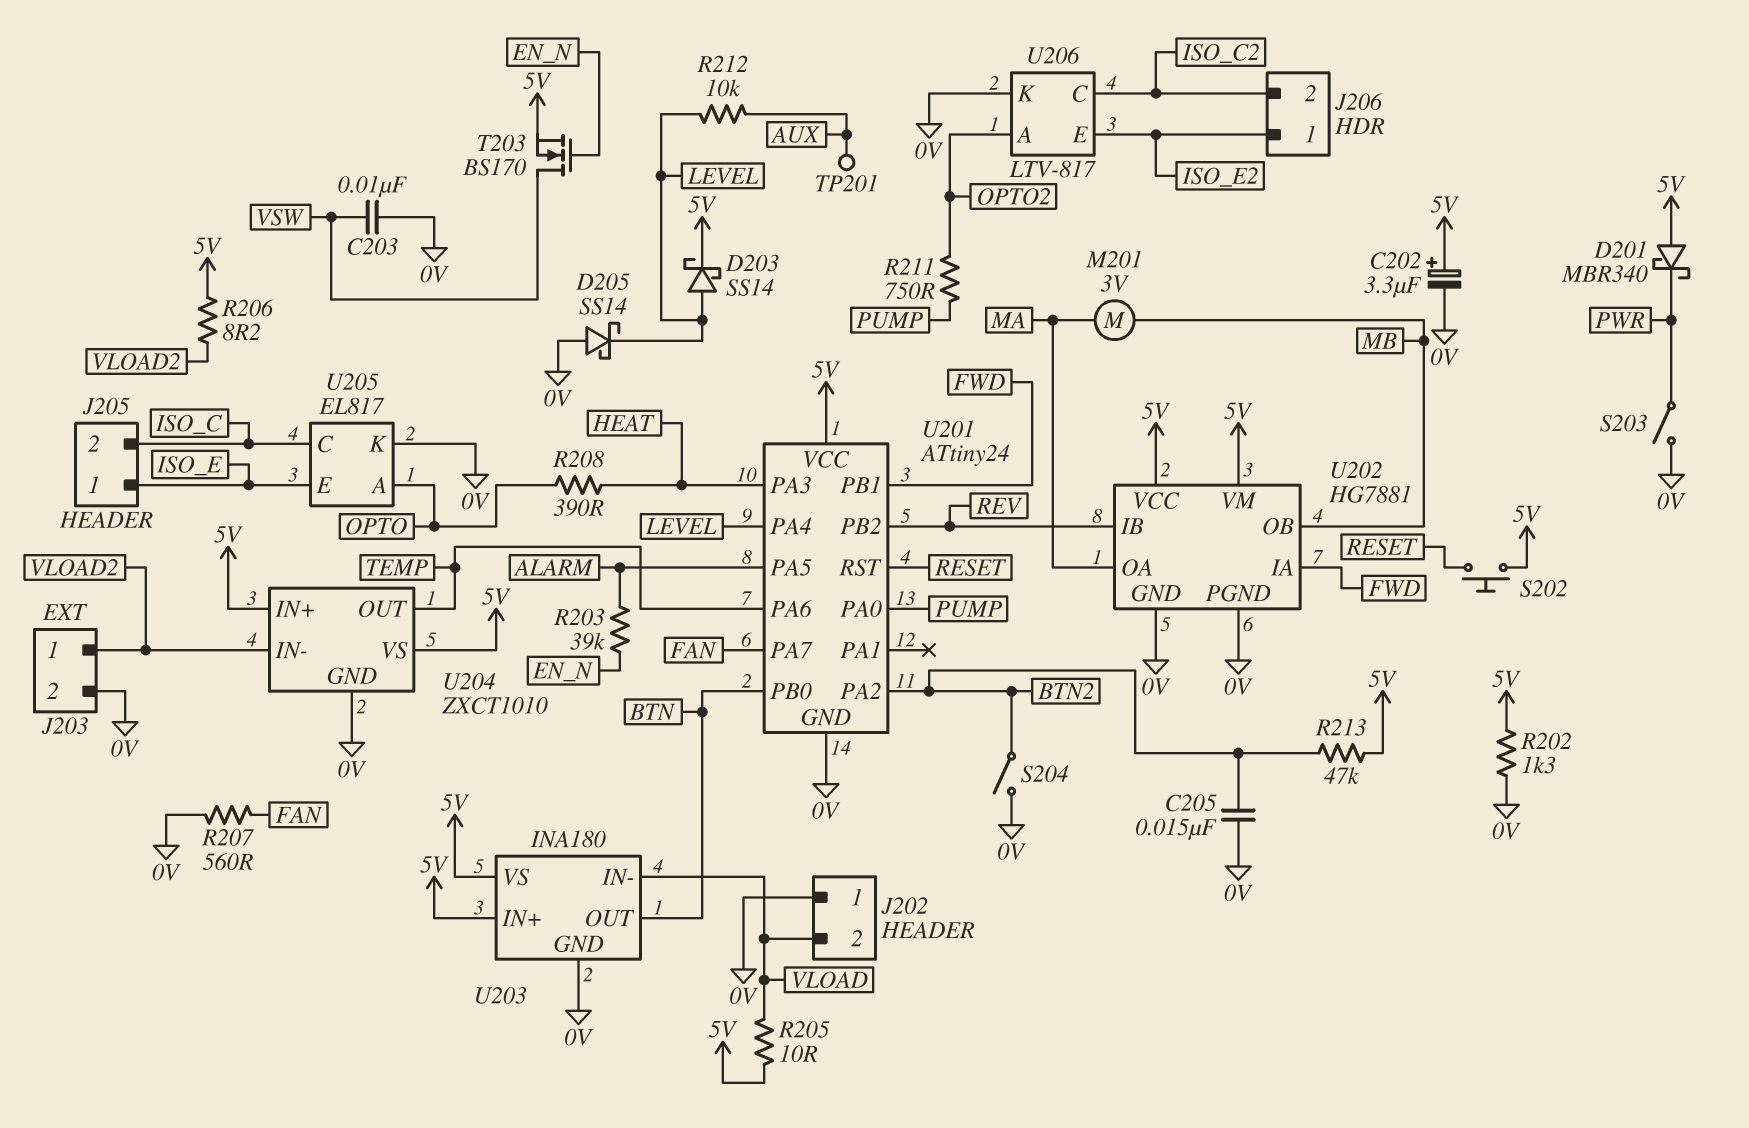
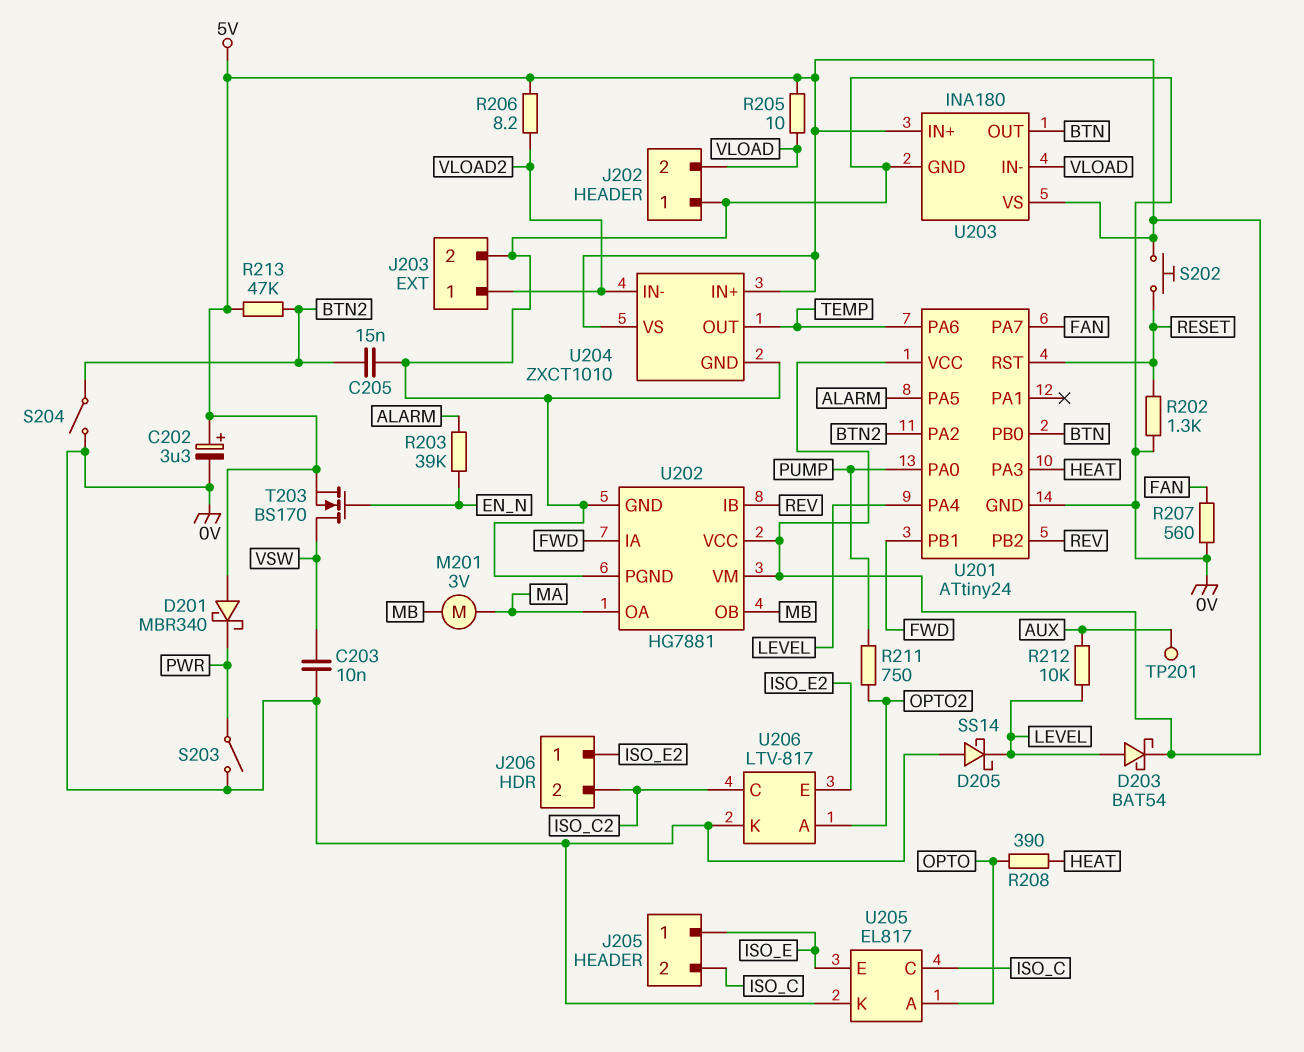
D203: schottky SS14 (A LEVEL, K 5V) -> schottky BAT54 (A LEVEL, K 5V)
R202: 1.3k (0V, 5V) -> 1.3k (0V, RESET)

